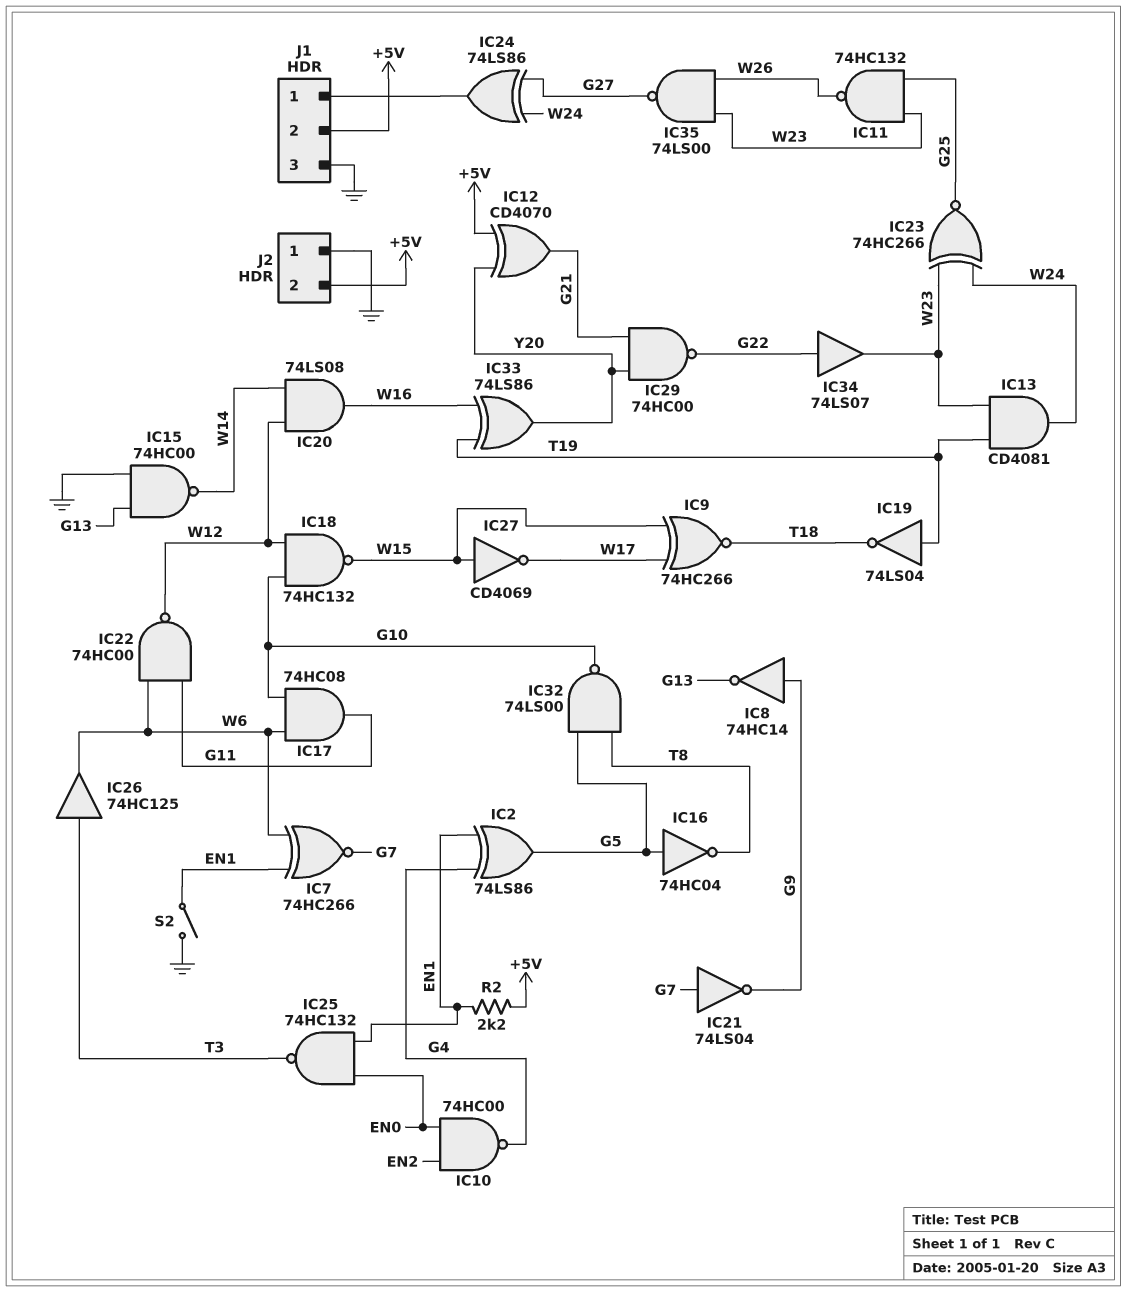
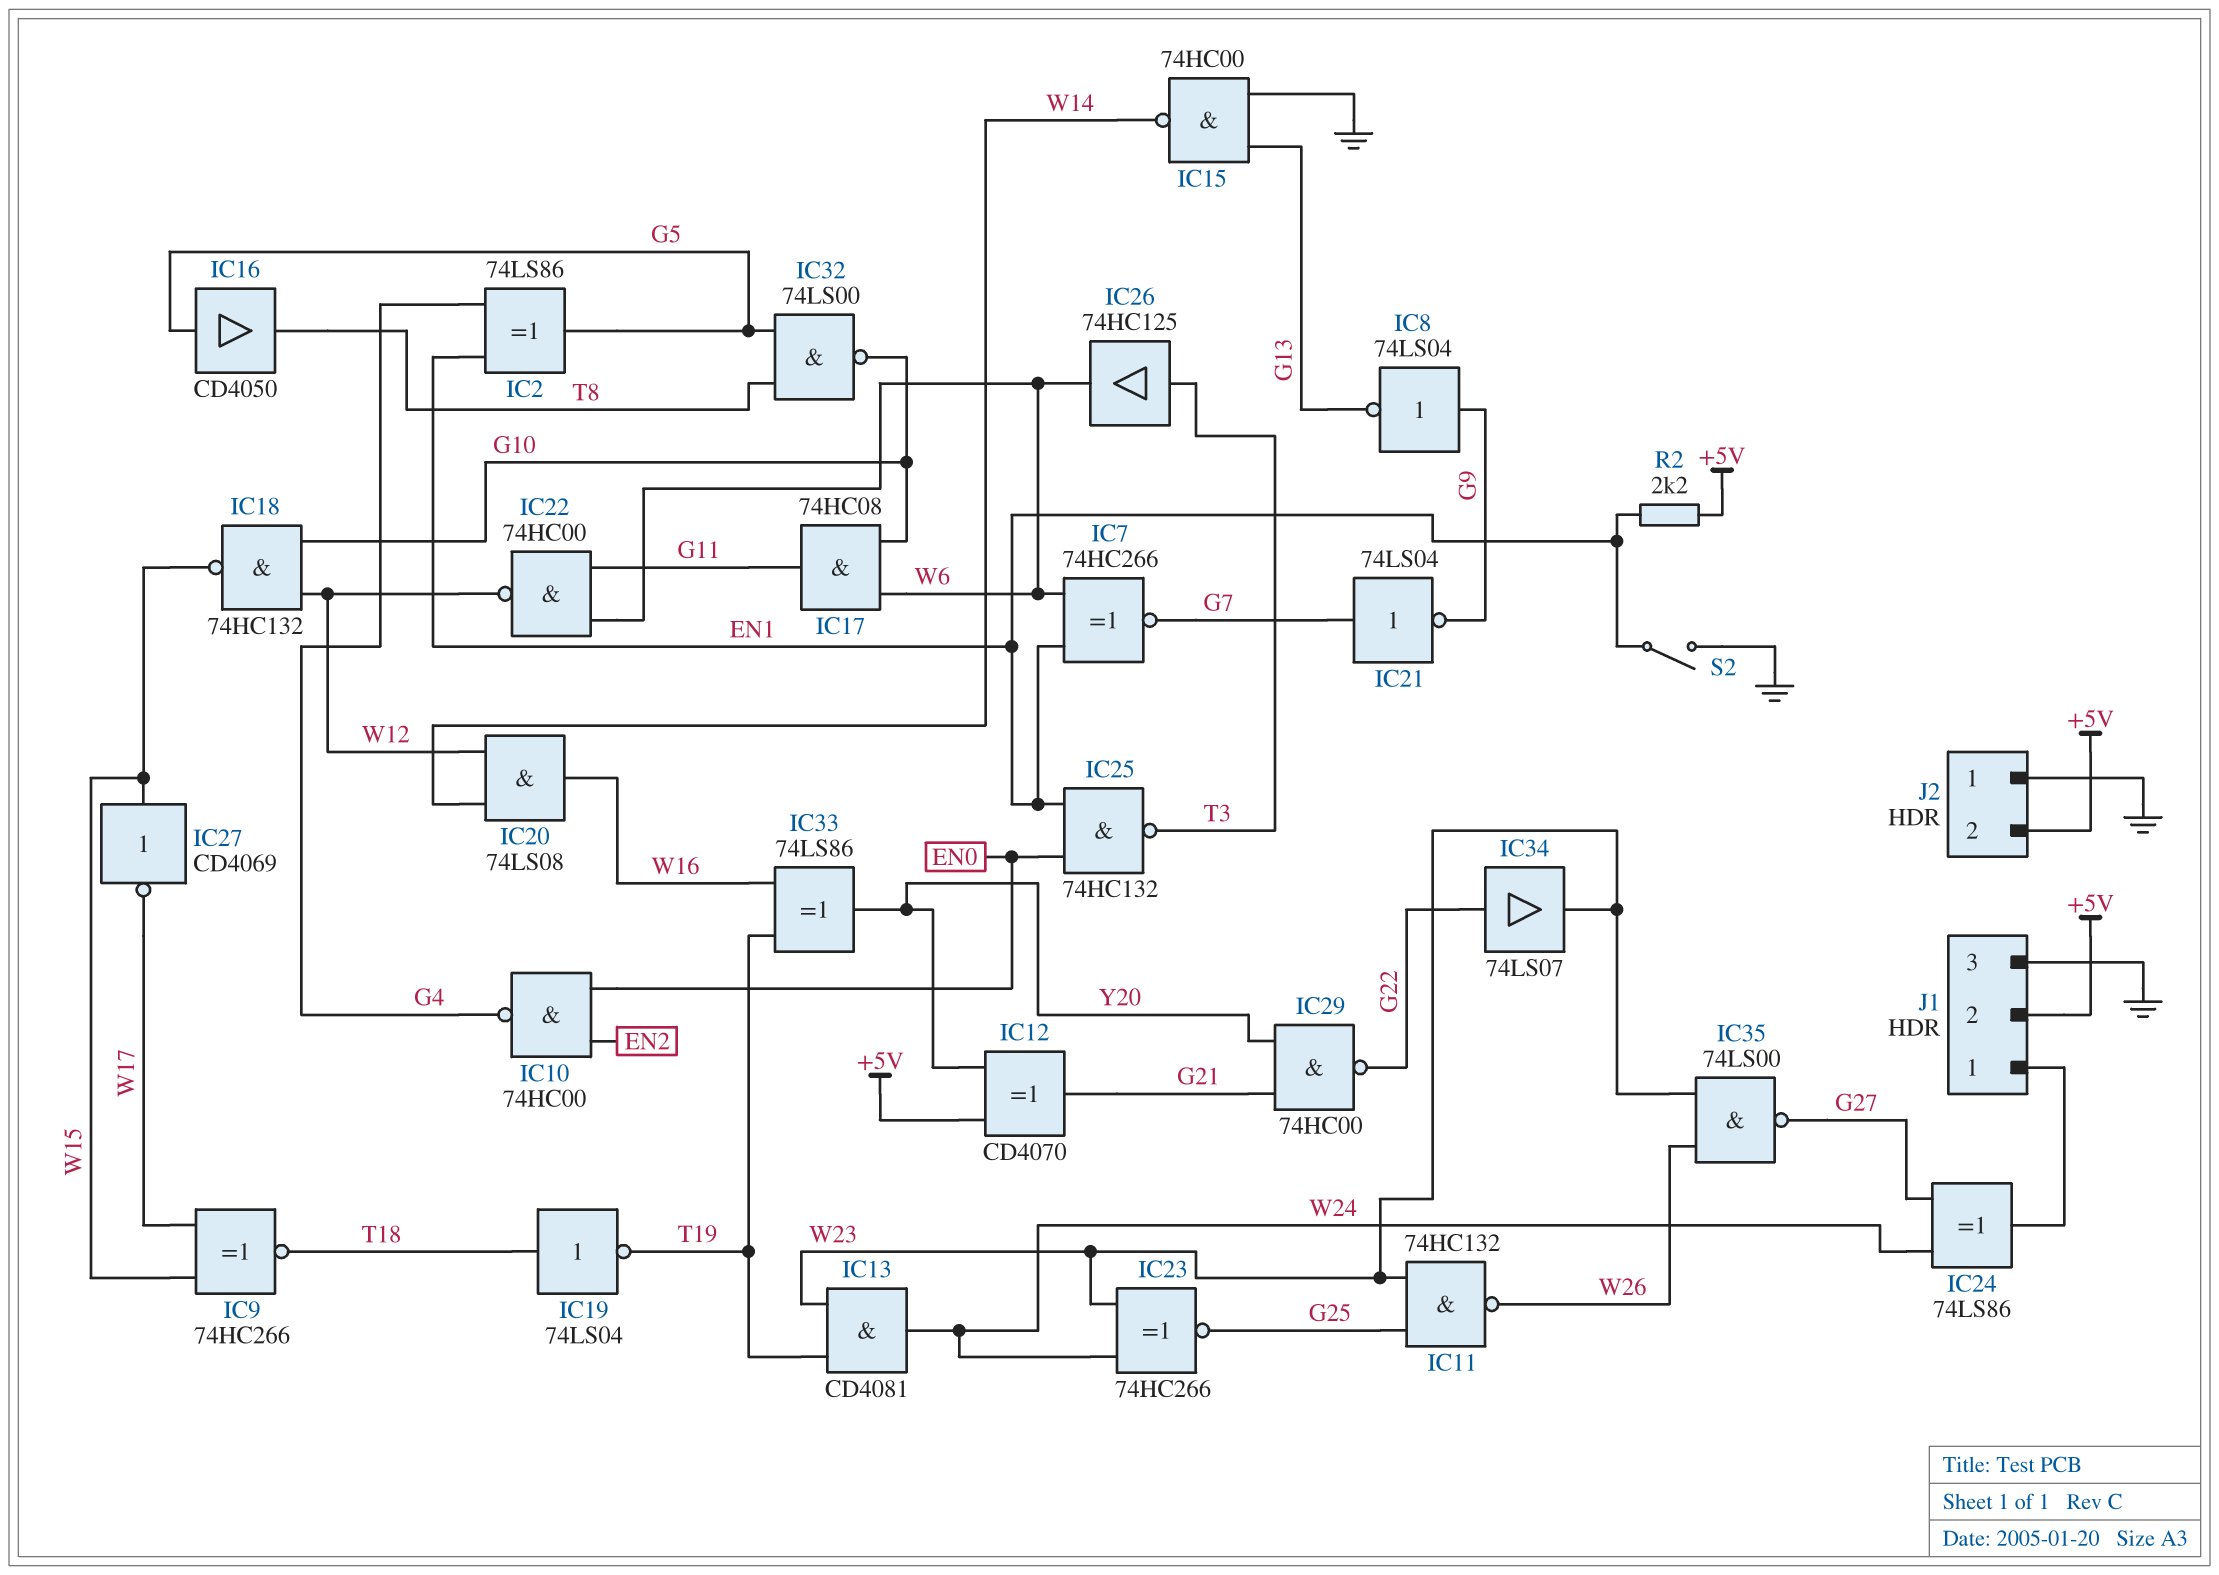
IC8: NOT 74HC14 (in G9, out G13) -> NOT 74LS04 (in G9, out G13)
IC16: NOT 74HC04 (in G5, out T8) -> buffer CD4050 (in G5, out T8)
IC19: NOT 74LS04 (in T19, out T18) -> NOT 74LS04 (in T18, out T19)

